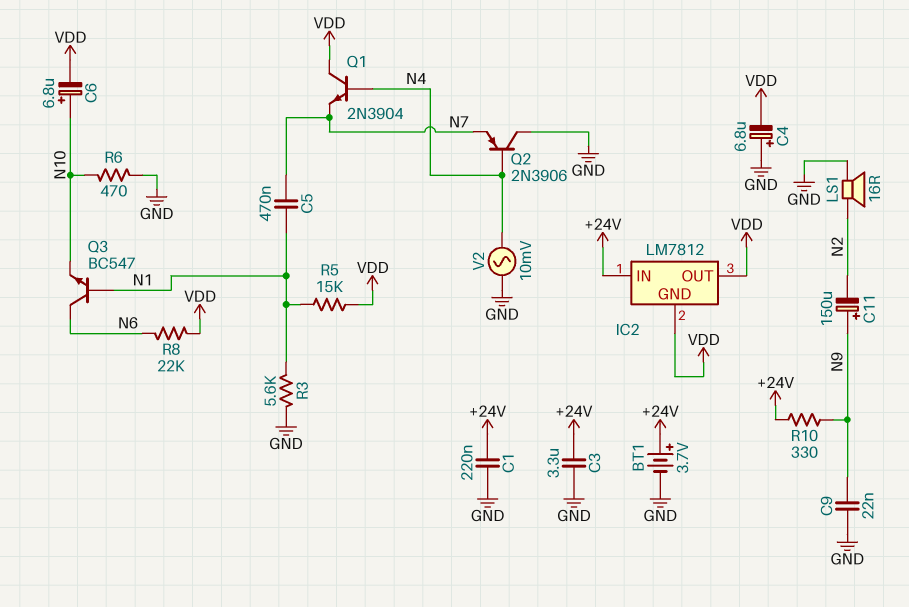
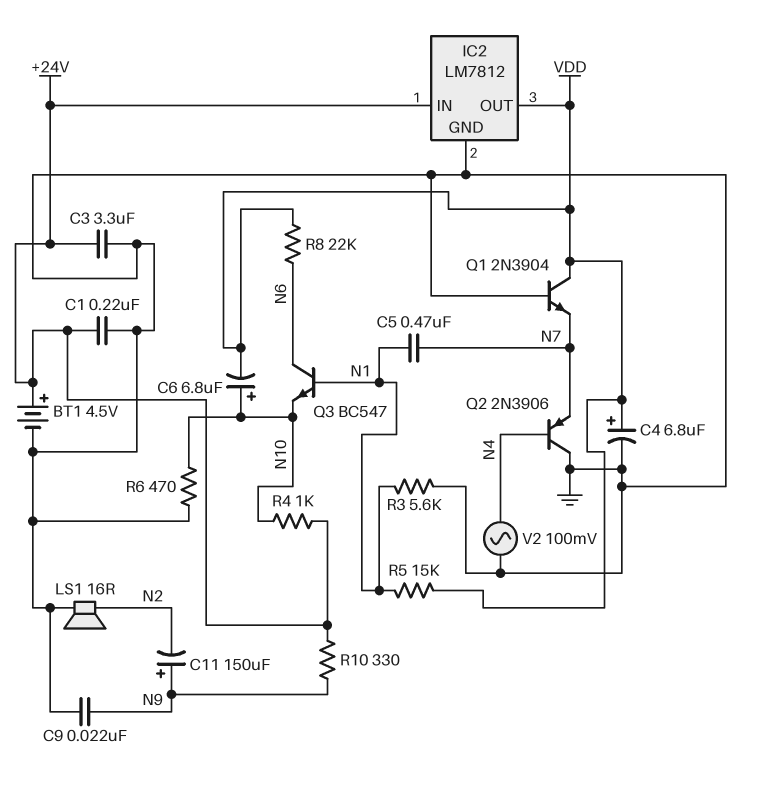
BT1: 3.7V (plus +24V, minus GND) -> 4.5V (plus +24V, minus GND)
C4: 6.8uF (plus GND, minus VDD) -> 6.8uF (plus VDD, minus GND)
IC2 pin GND: VDD -> GND
Q1: NPN 2N3904 (B N4, C VDD, E N7) -> NPN 2N3904 (B GND, C VDD, E N7)
R4: none -> 1k (+24V, N10)
V2: AC 10mV (GND, N4) -> AC 100mV (GND, N4)

